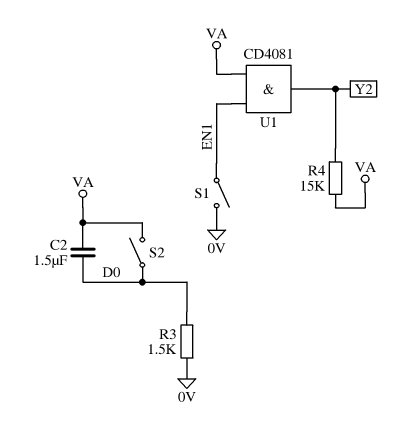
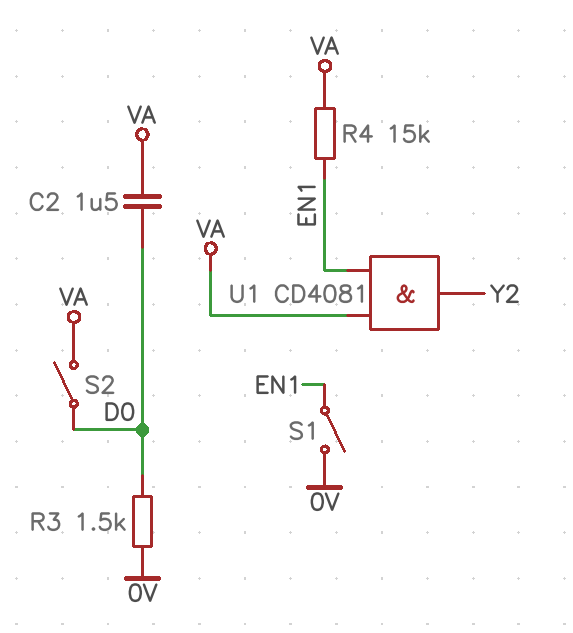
R4: 15k (VA, Y2) -> 15k (EN1, VA)

